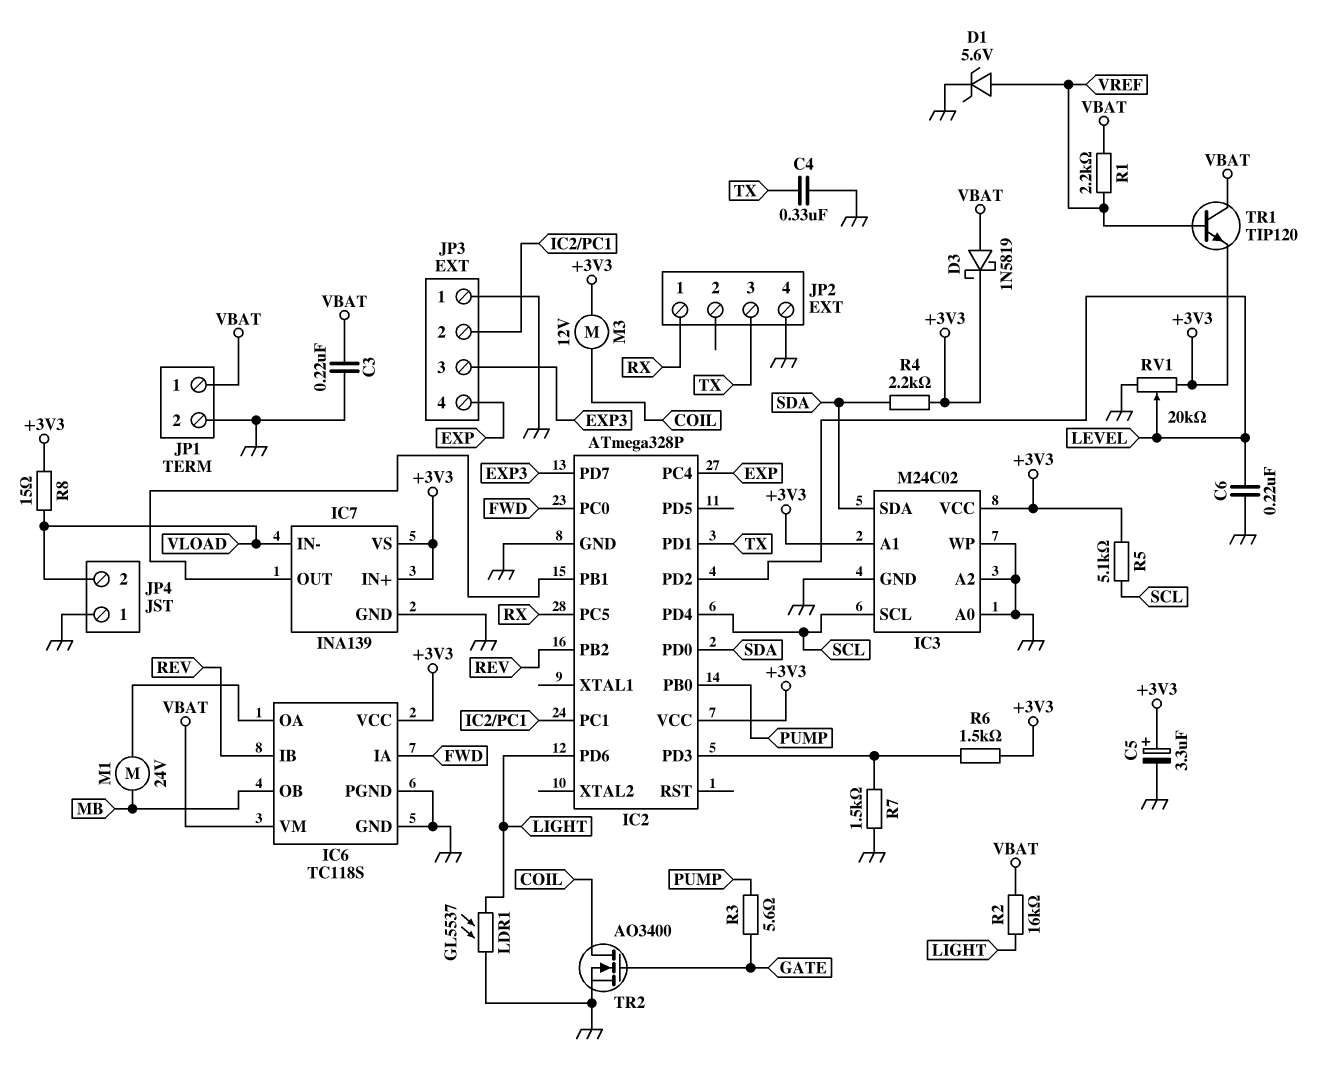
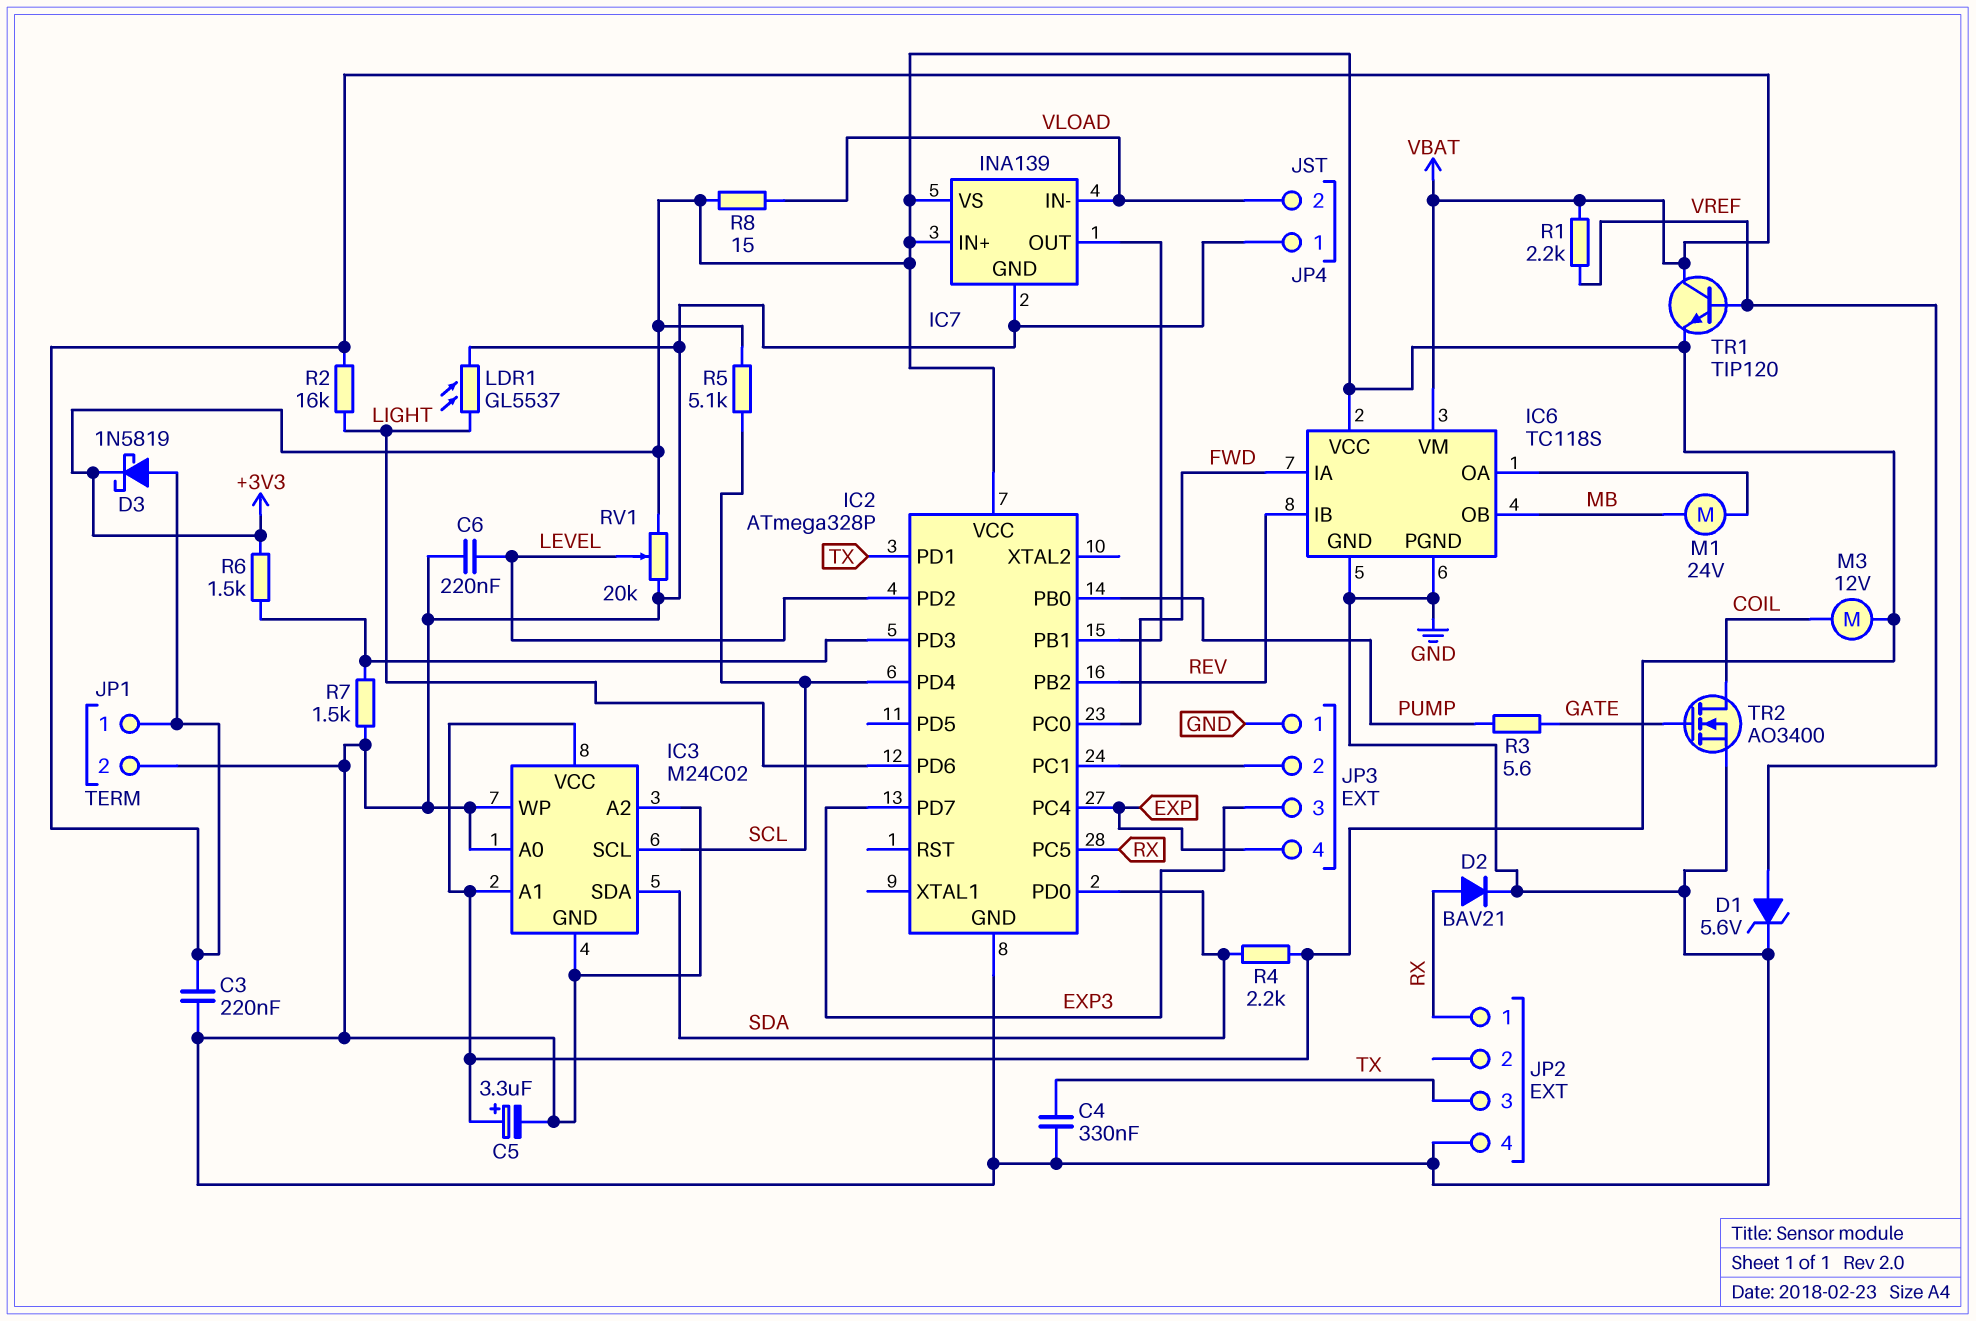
D2: none -> diode BAV21 (A RX, K GND)

